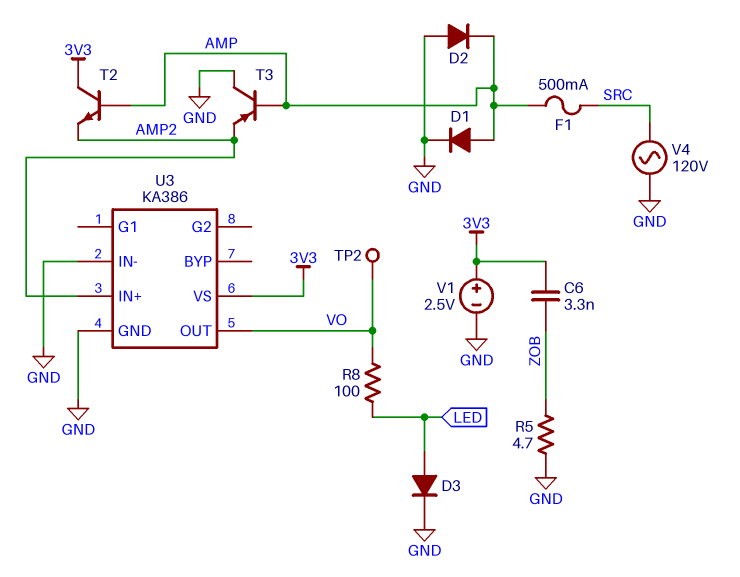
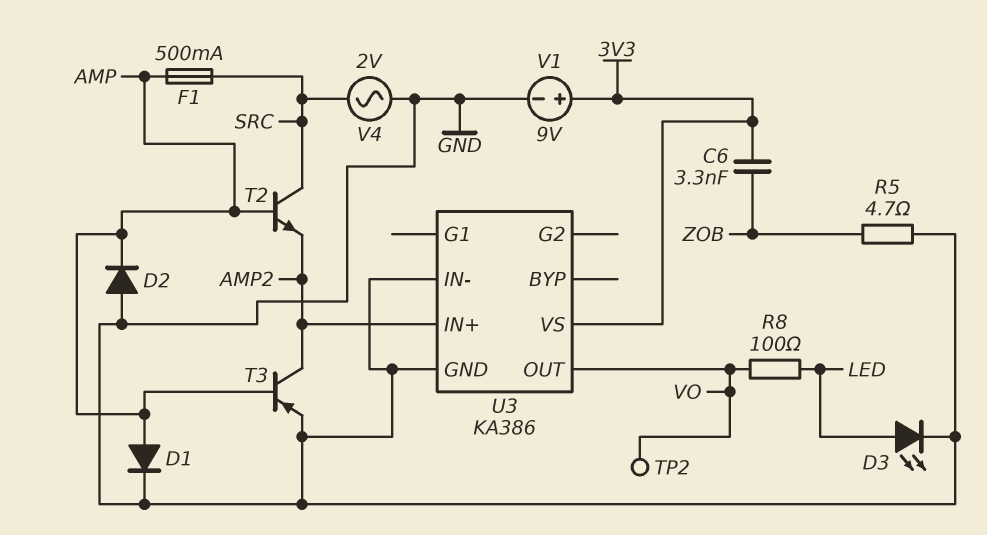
D3: diode (A LED, K GND) -> LED (A LED, K GND)
T2: NPN (B AMP, C 3V3, E AMP2) -> NPN (B AMP, C SRC, E AMP2)
T3: PNP (B AMP, C GND, E AMP2) -> PNP (B AMP, C AMP2, E GND)
V1: 2.5V (plus 3V3, minus GND) -> 9V (plus 3V3, minus GND)
V4: AC 120V (GND, SRC) -> AC 2V (GND, SRC)

